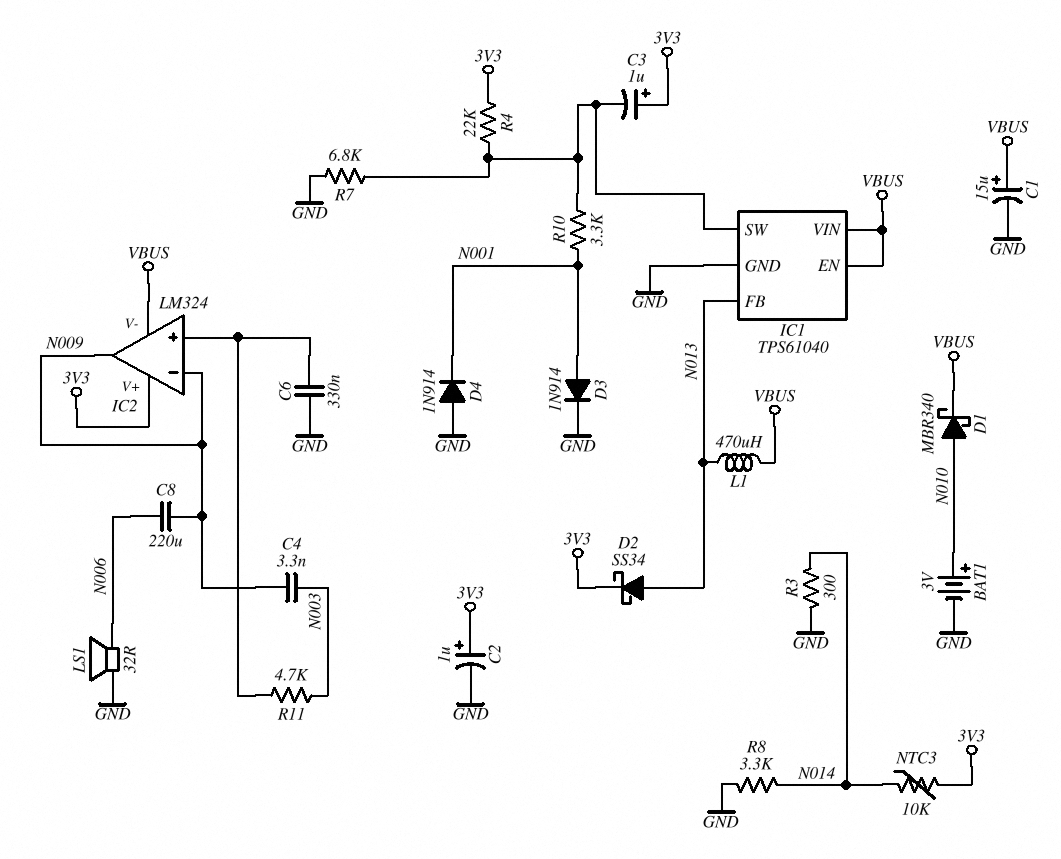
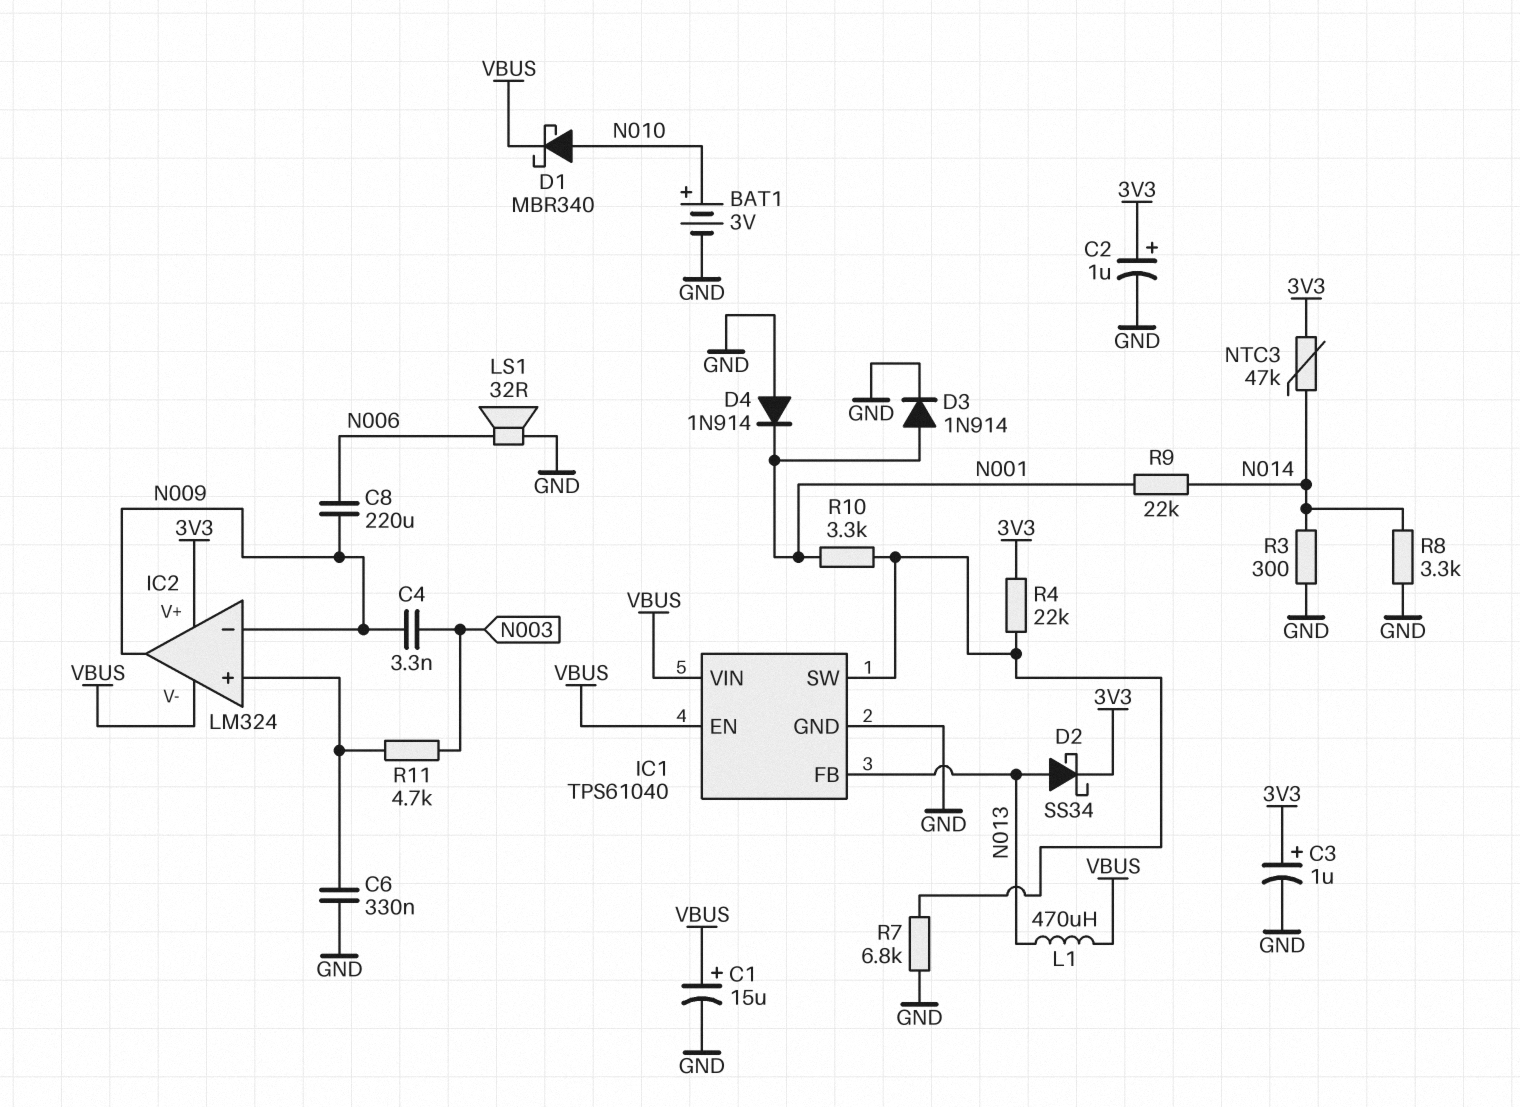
C3: 1uF (plus 3V3, minus IC1/SW) -> 1uF (plus 3V3, minus GND)
NTC3: 10k (3V3, N014) -> 47k (3V3, N014)
R9: none -> 22k (N001, N014)

